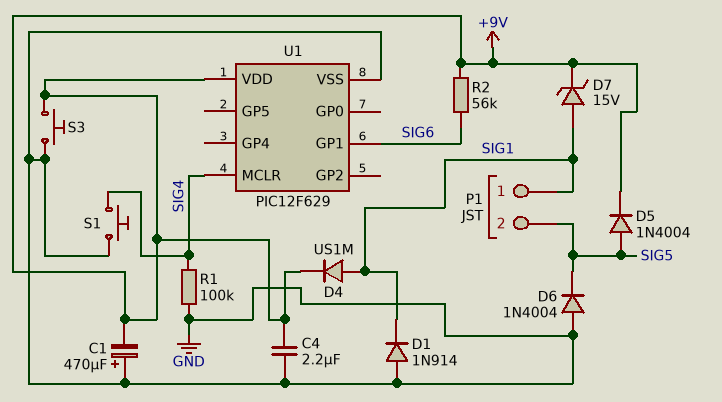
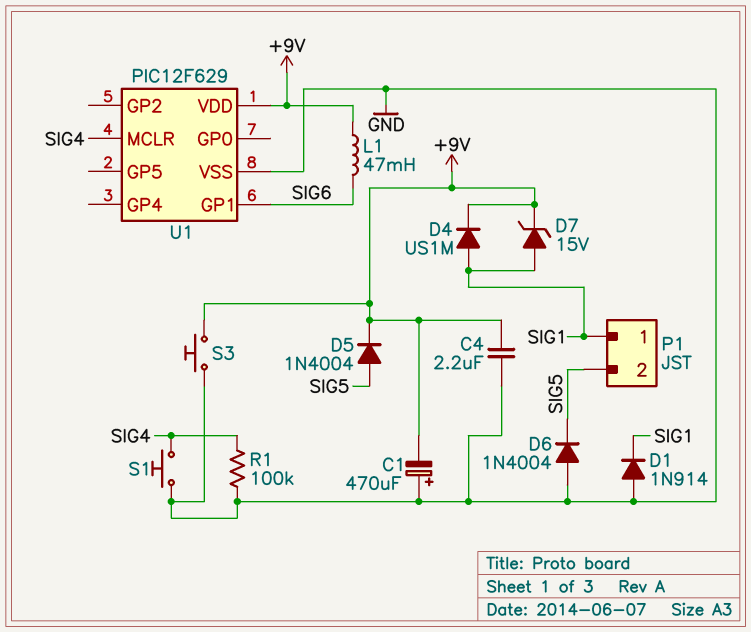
L1: none -> 47mH (+9V, SIG6)
R2: 56k (+9V, SIG6) -> none

